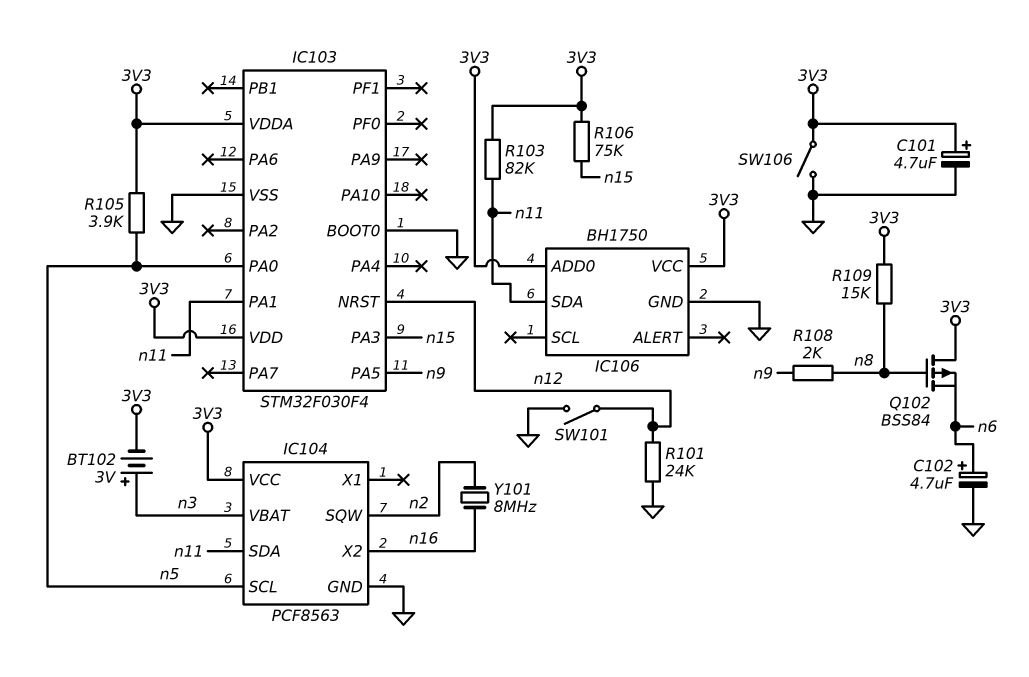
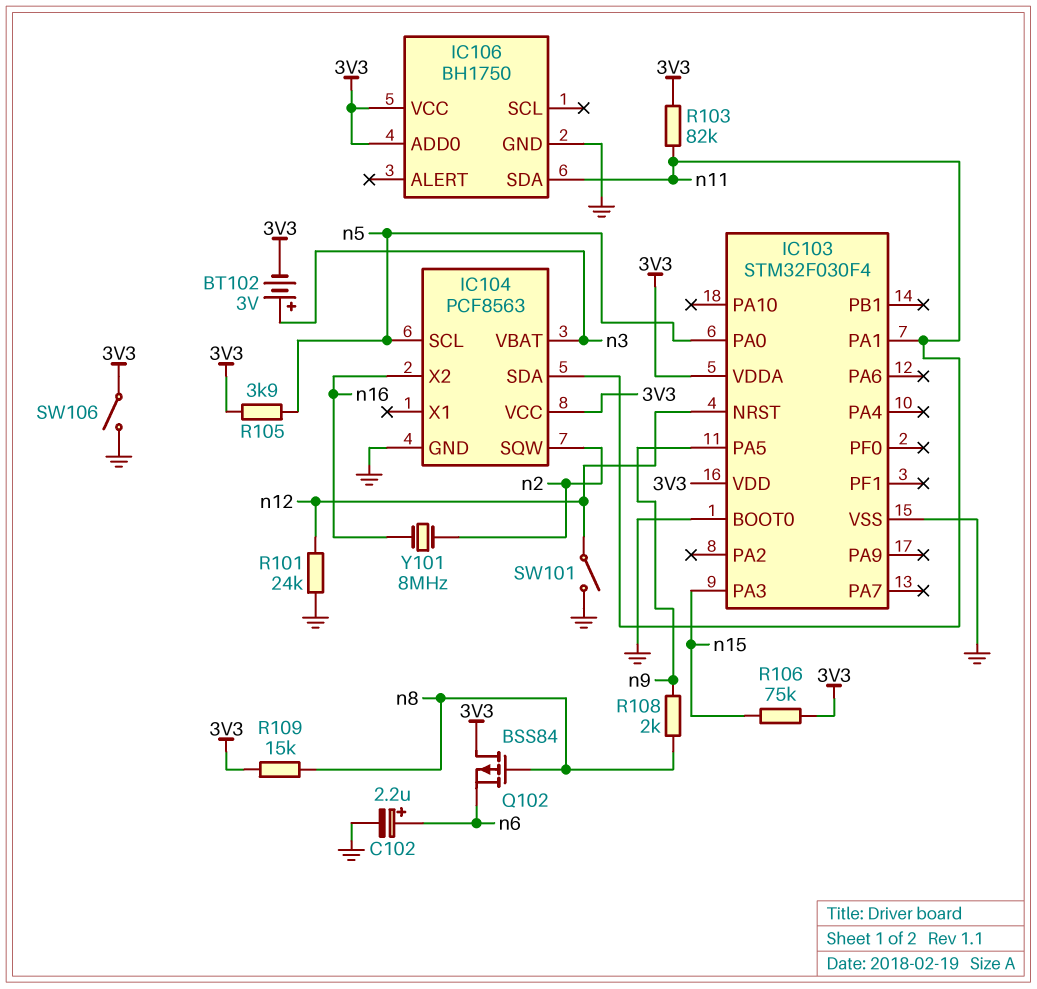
C101: 4.7uF (plus 3V3, minus GND) -> none
C102: 4.7uF (plus n6, minus GND) -> 2.2uF (plus n6, minus GND)

